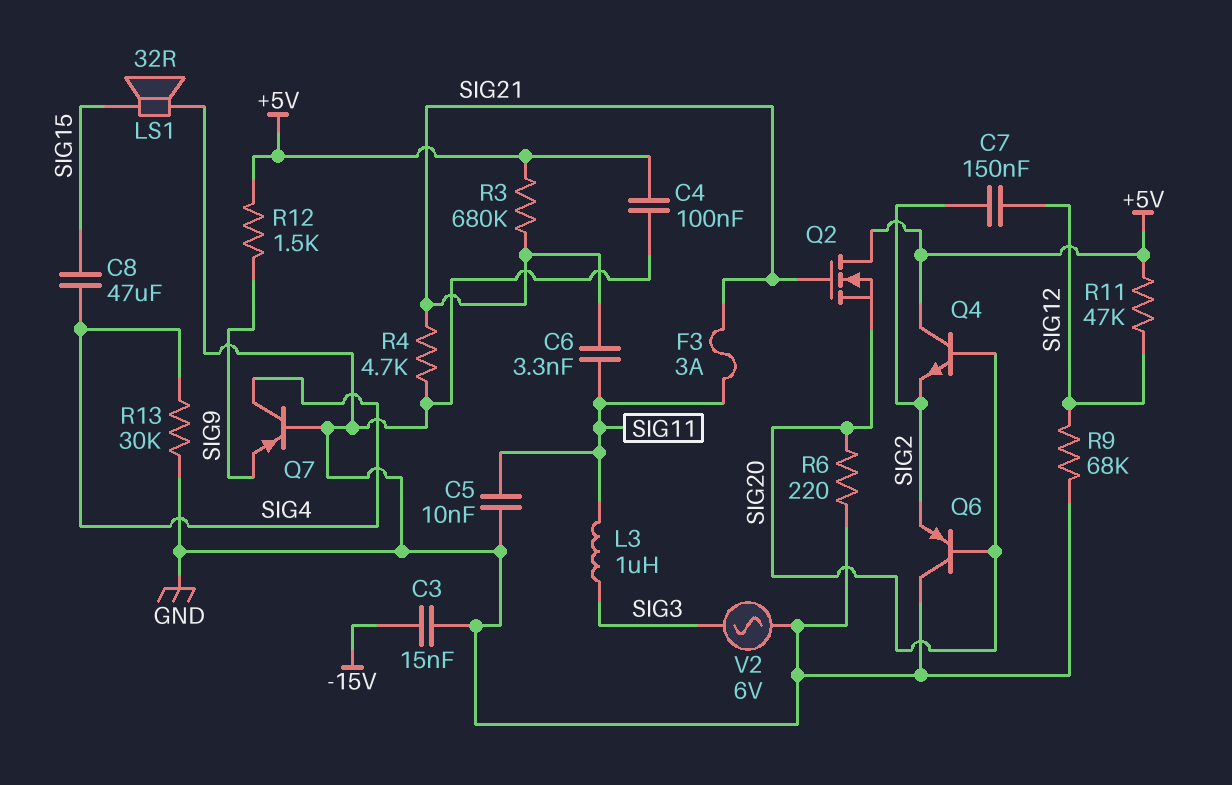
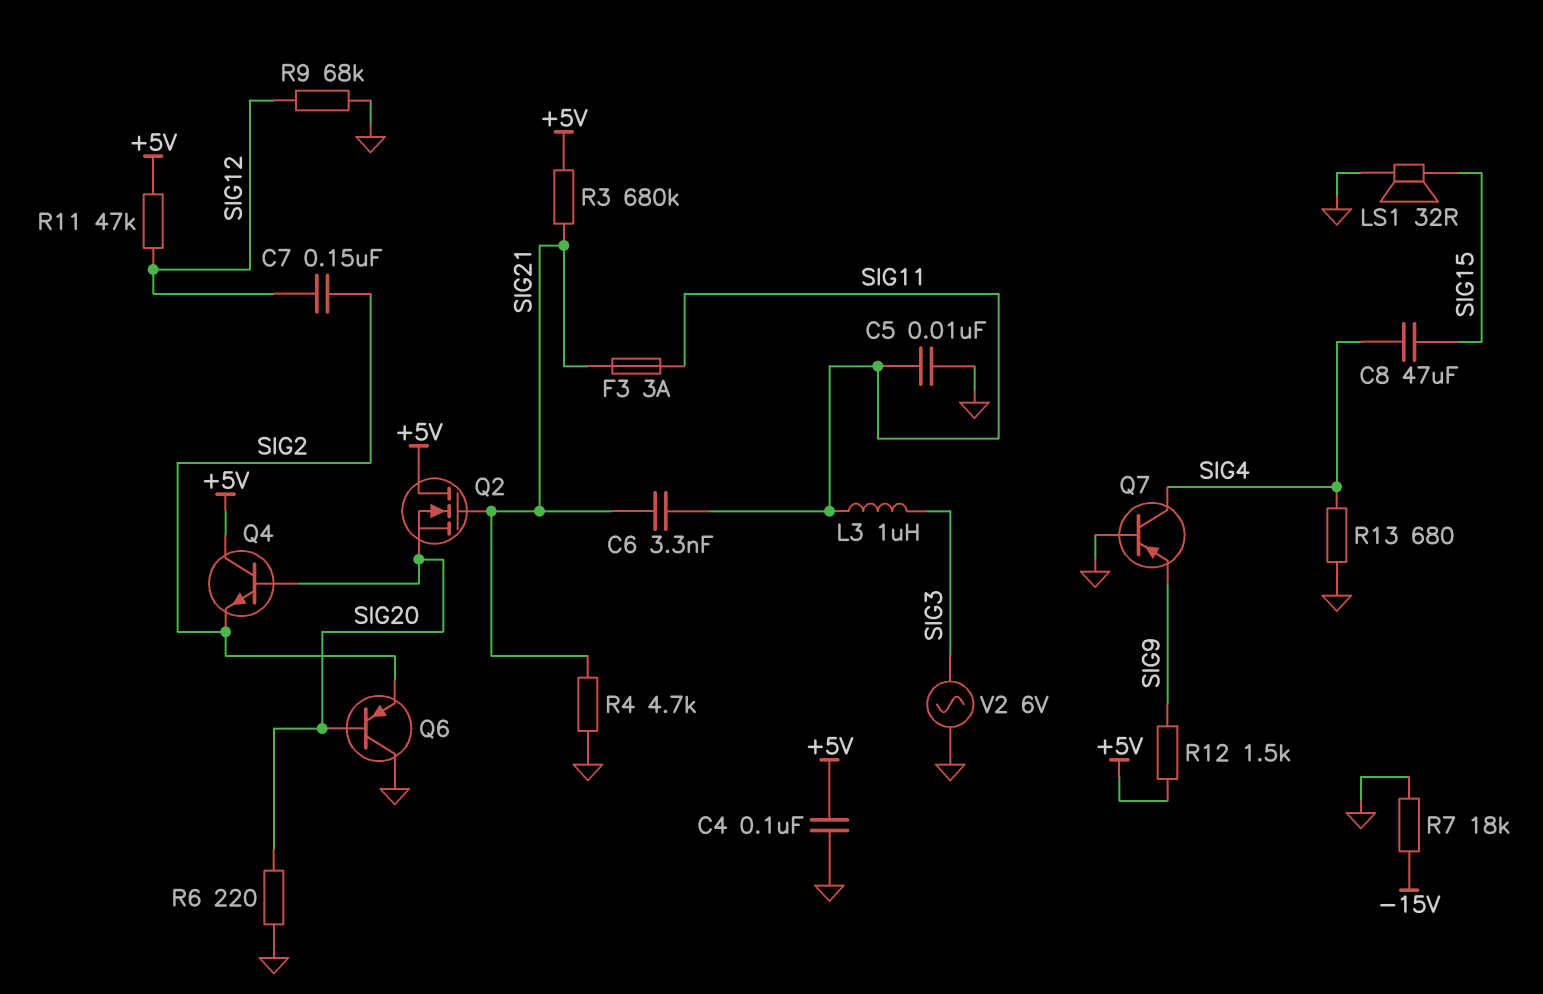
C3: 15nF (-15V, GND) -> none
R7: none -> 18k (-15V, GND)
R13: 30k (GND, SIG4) -> 680 (GND, SIG4)

